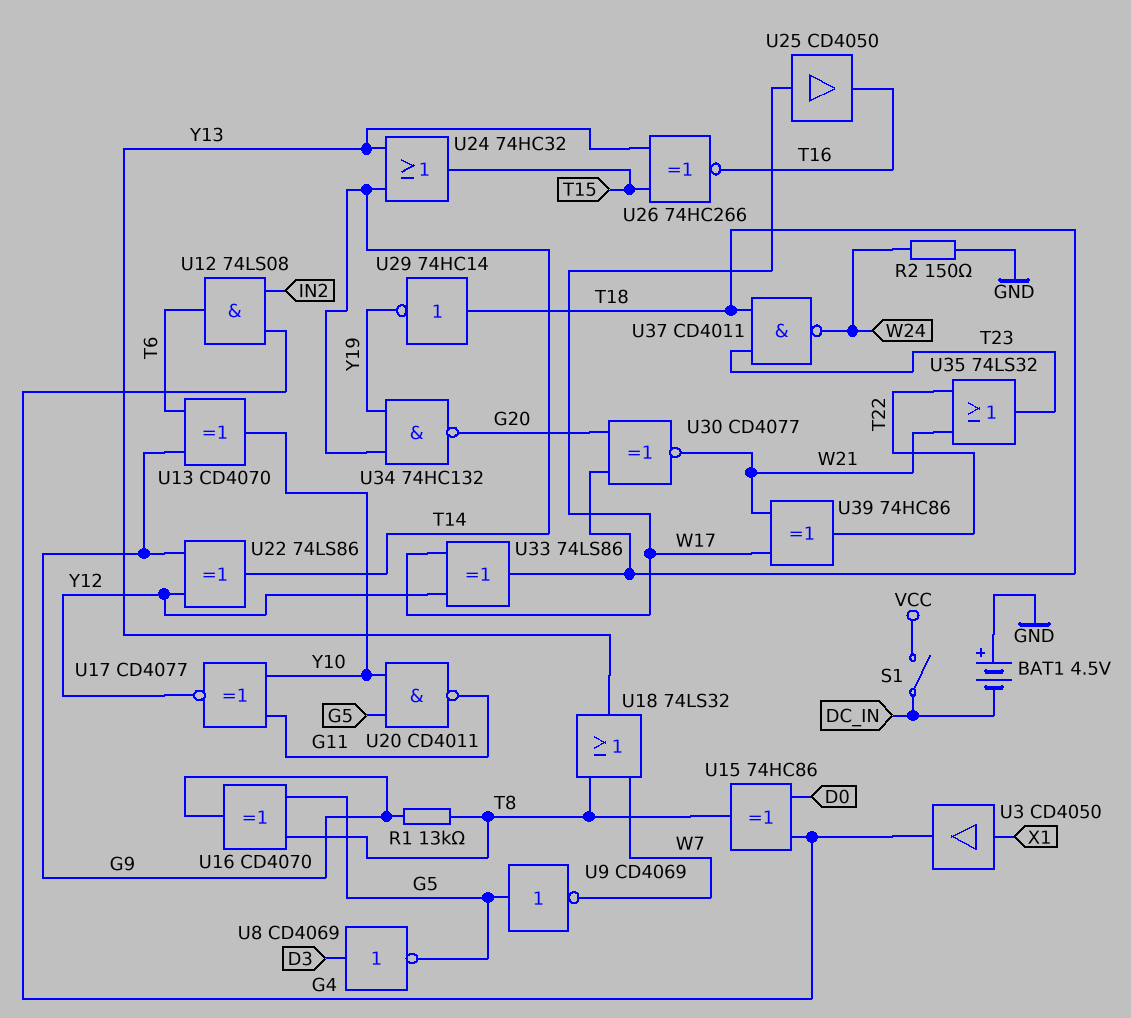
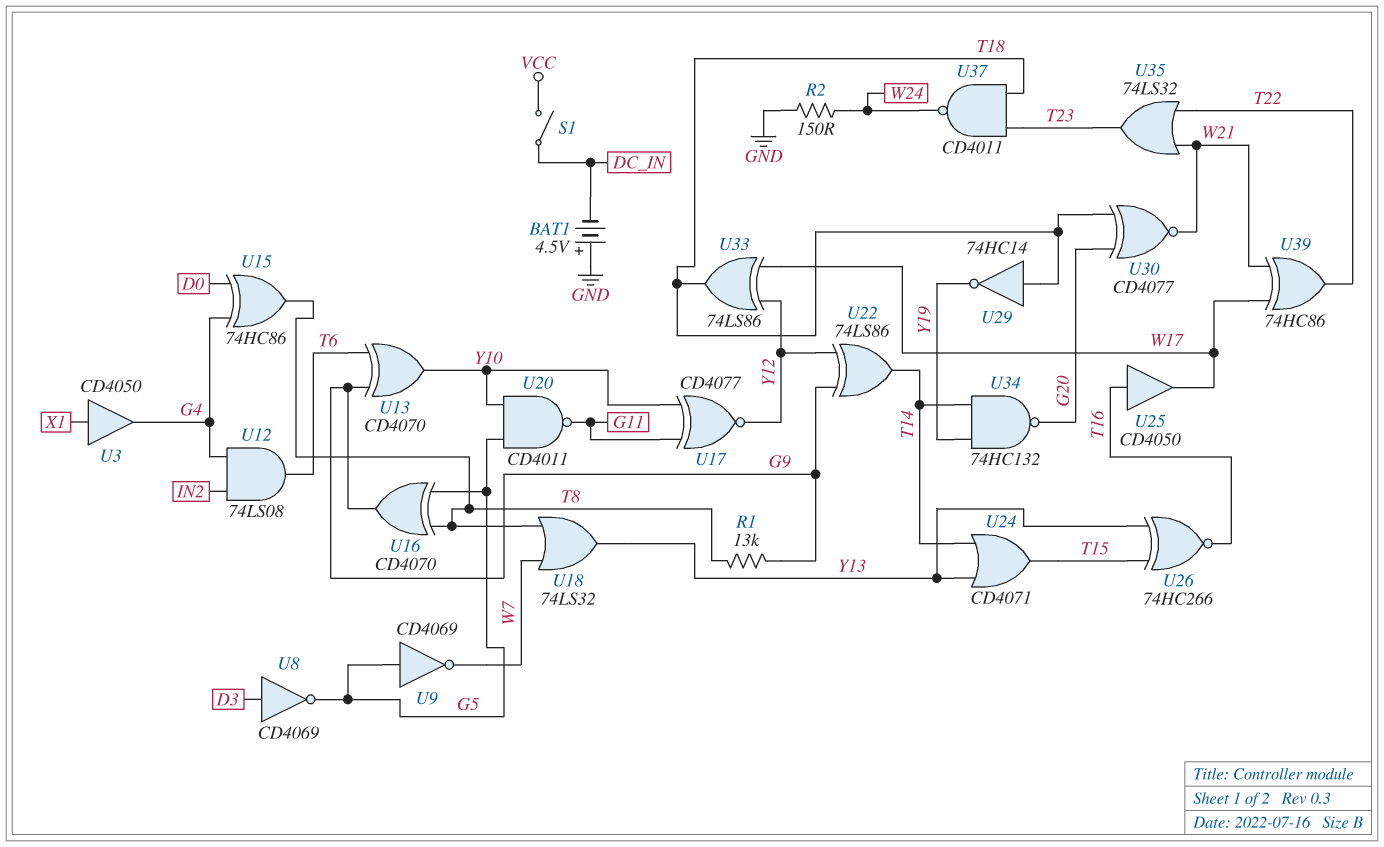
U24: OR 74HC32 (in T14, in Y13, out T15) -> OR CD4071 (in T14, in Y13, out T15)
U25: buffer CD4050 (in W17, out T16) -> buffer CD4050 (in T16, out W17)

